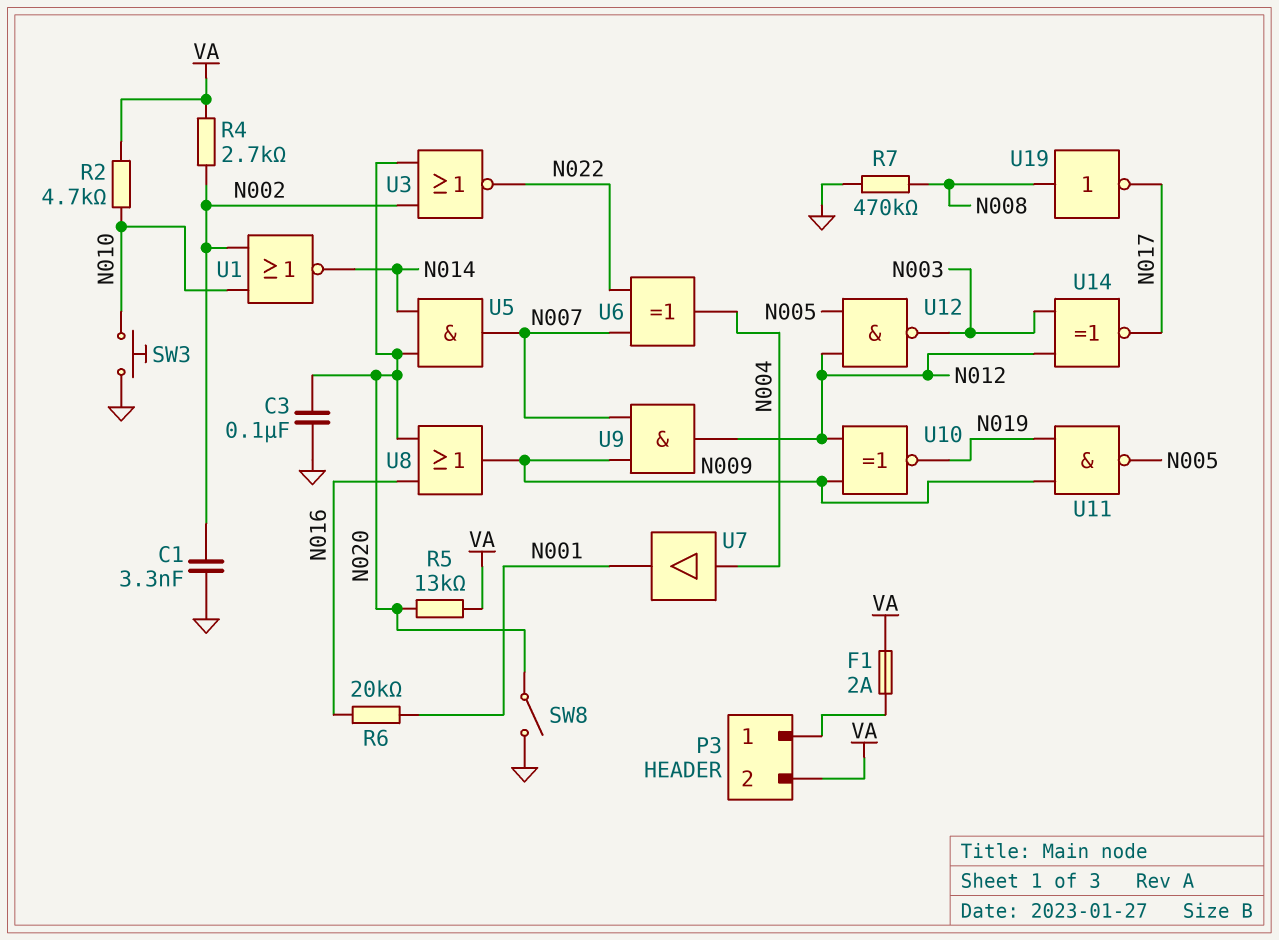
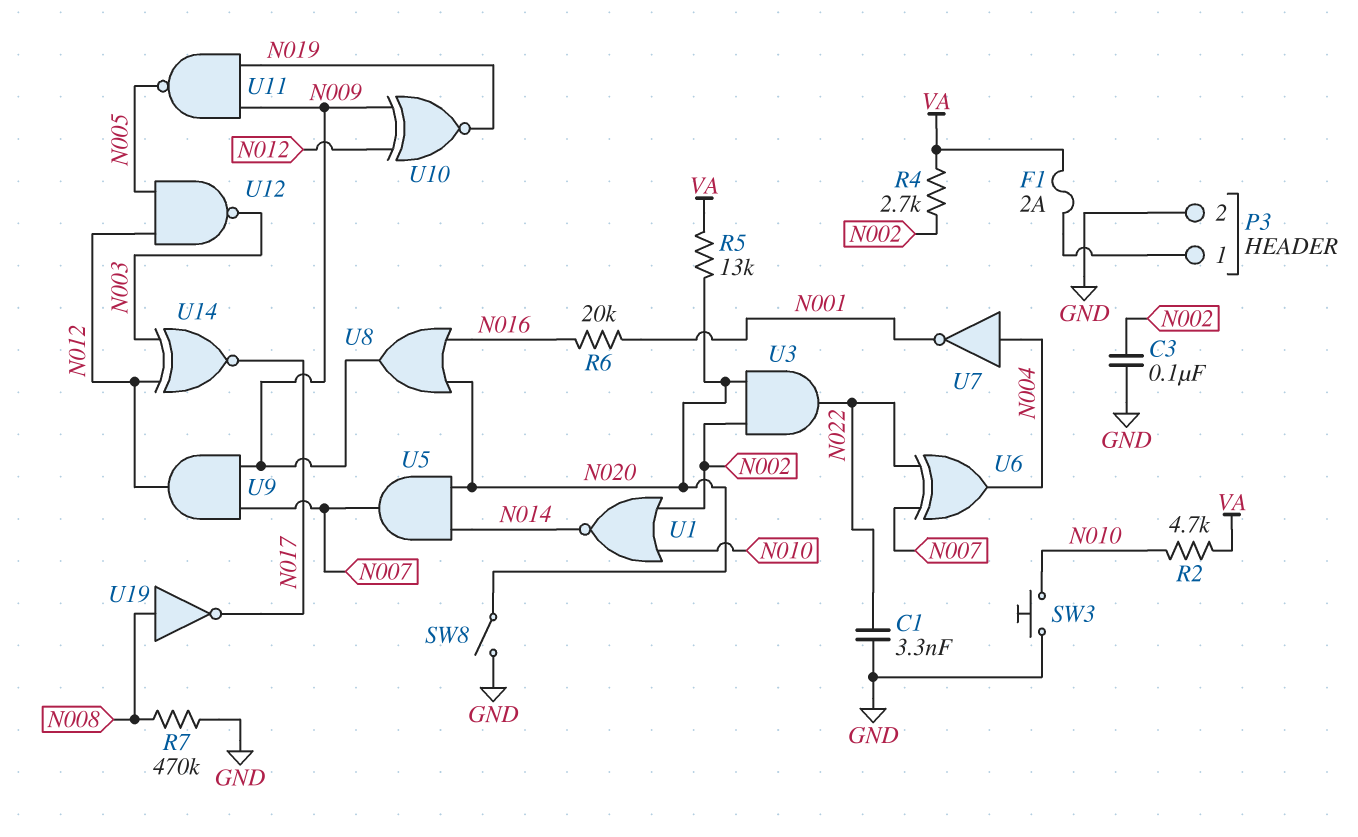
C1: 3.3nF (GND, N002) -> 3.3nF (GND, N022)
C3: 100nF (GND, N020) -> 100nF (GND, N002)
P3 pin 2: VA -> GND
U3: NOR (in N002, in N020, out N022) -> AND (in N002, in N020, out N022)
U7: buffer (in N004, out N001) -> NOT (in N004, out N001)

